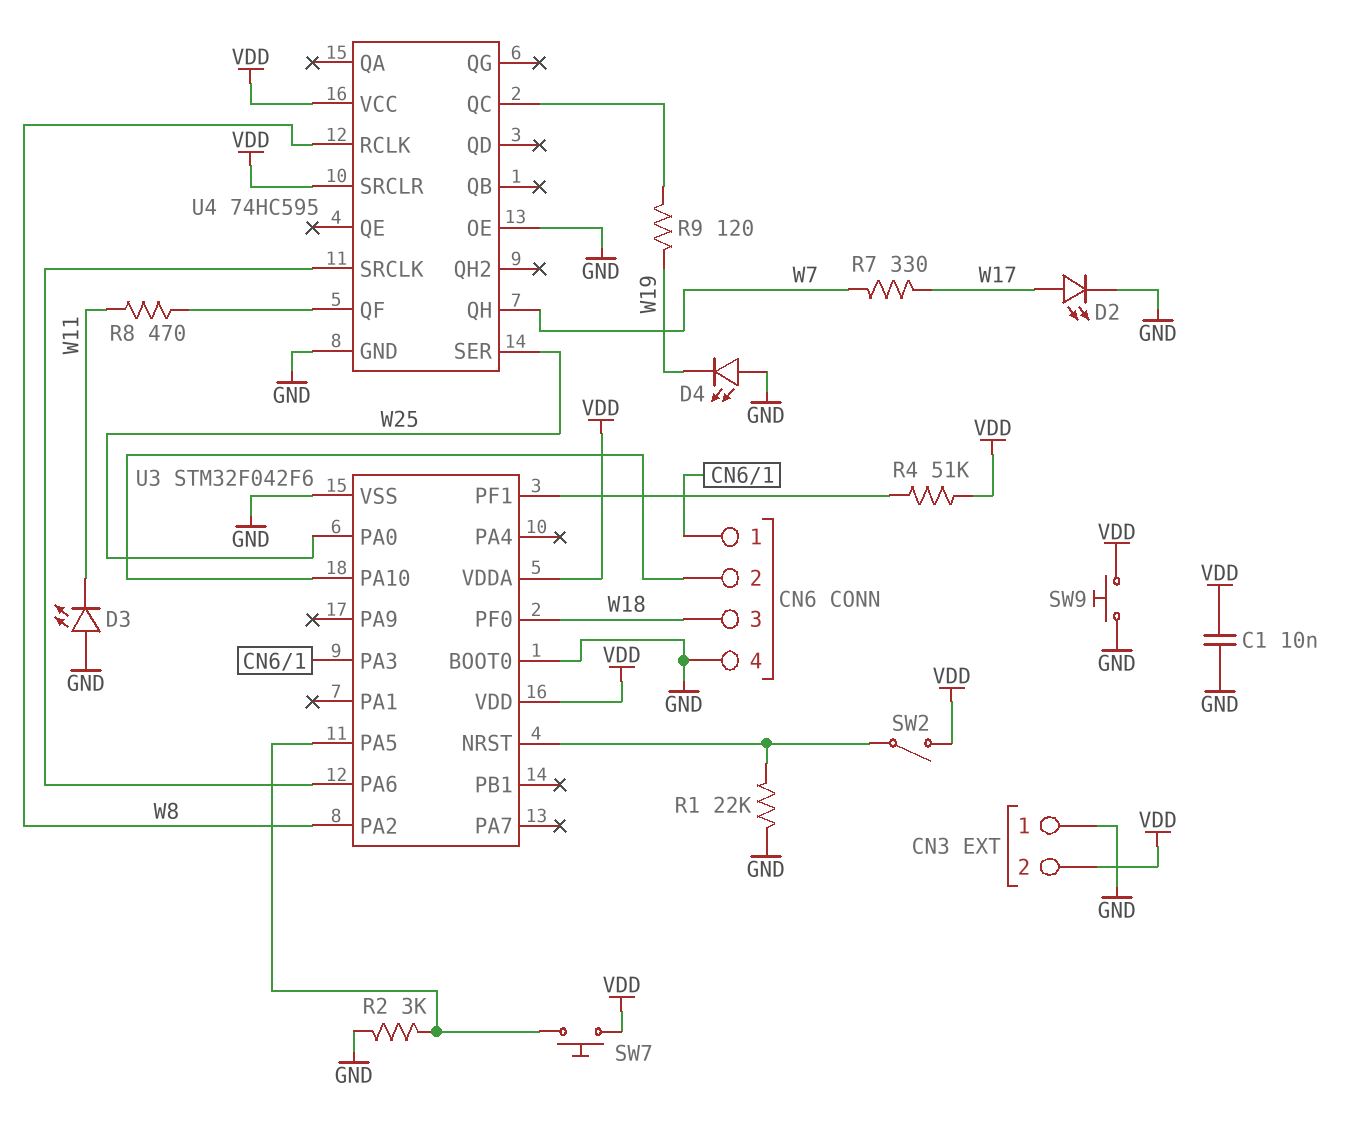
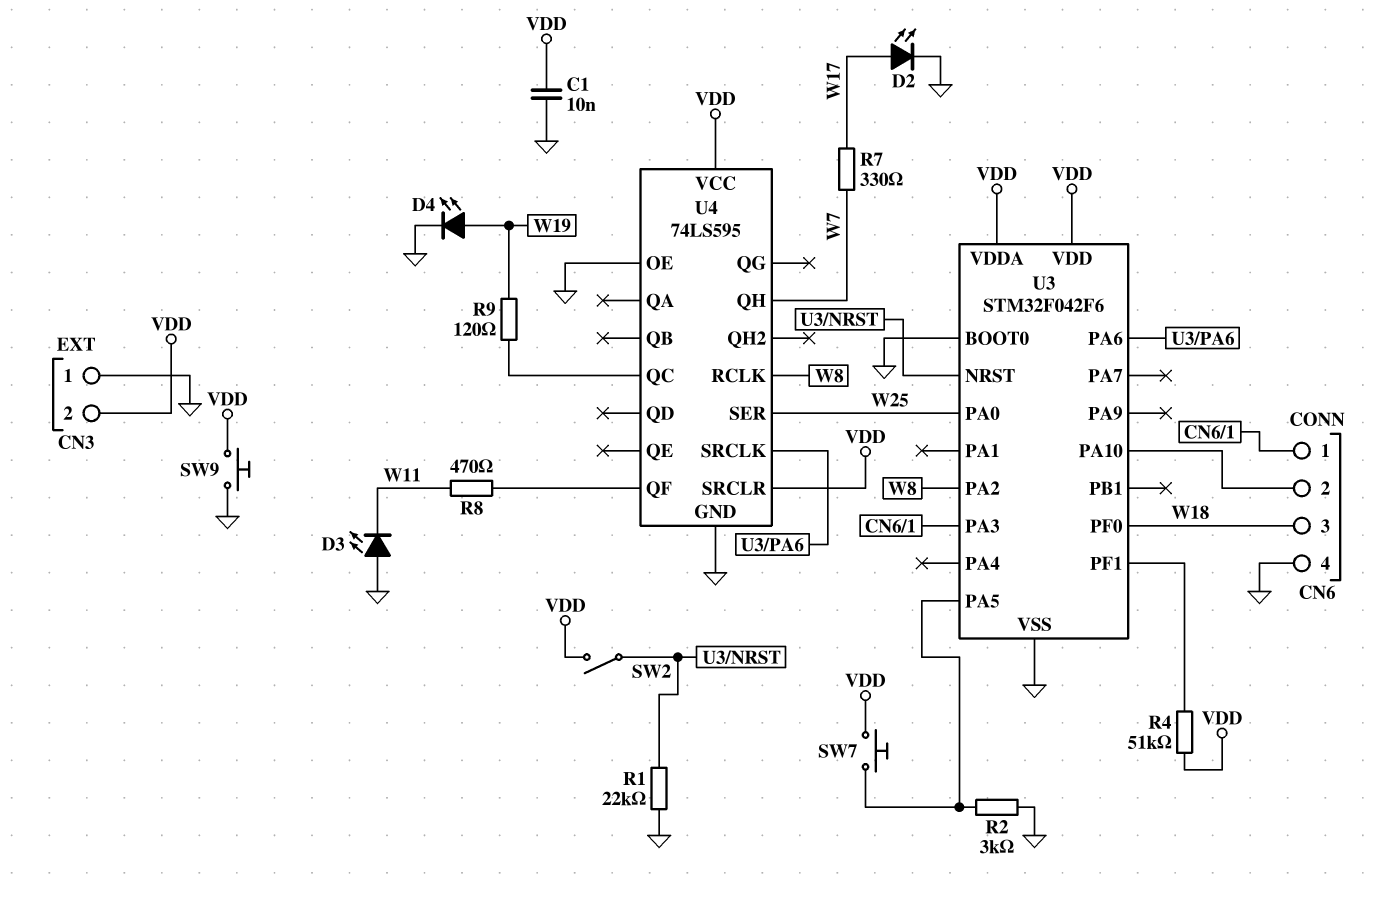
D4: LED (A GND, K W19) -> LED (A W19, K GND)
U4: 74HC595 -> 74LS595

